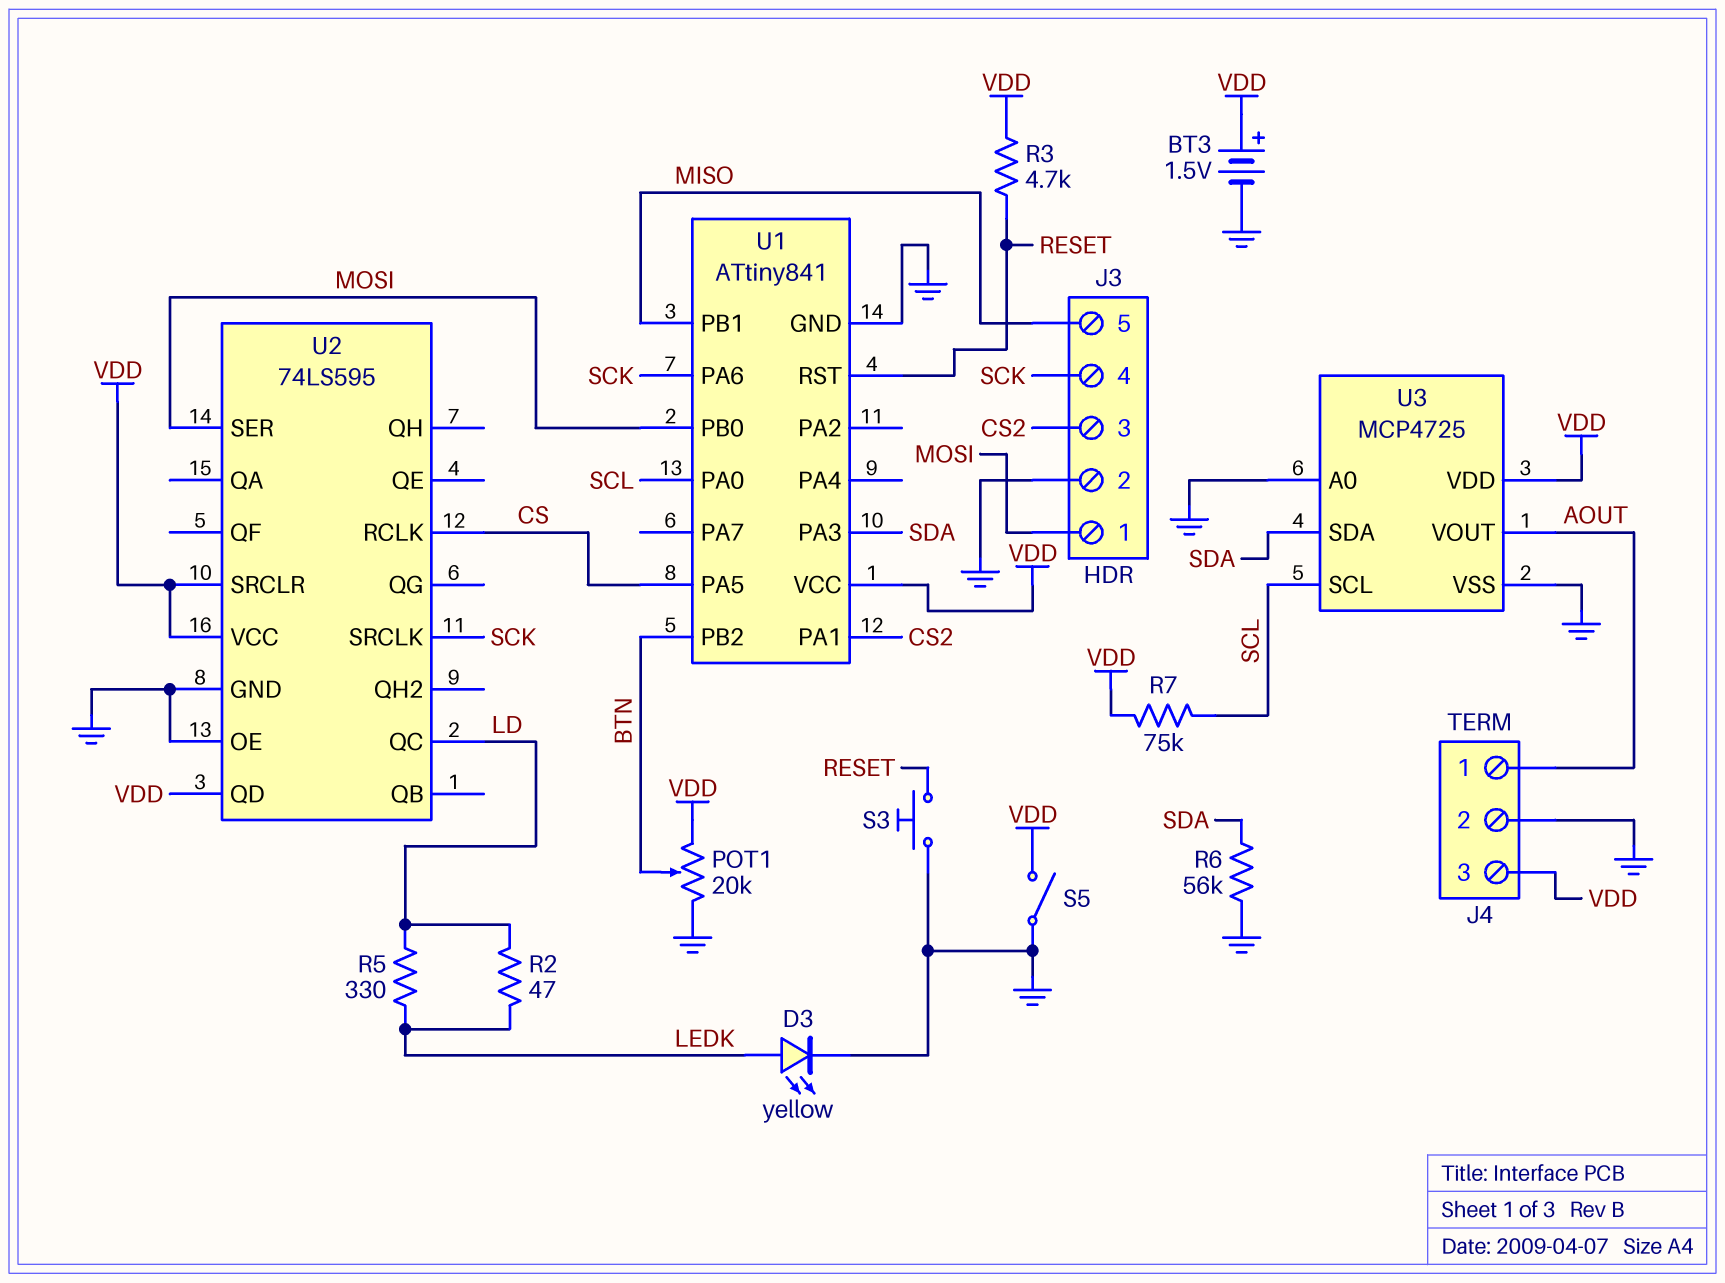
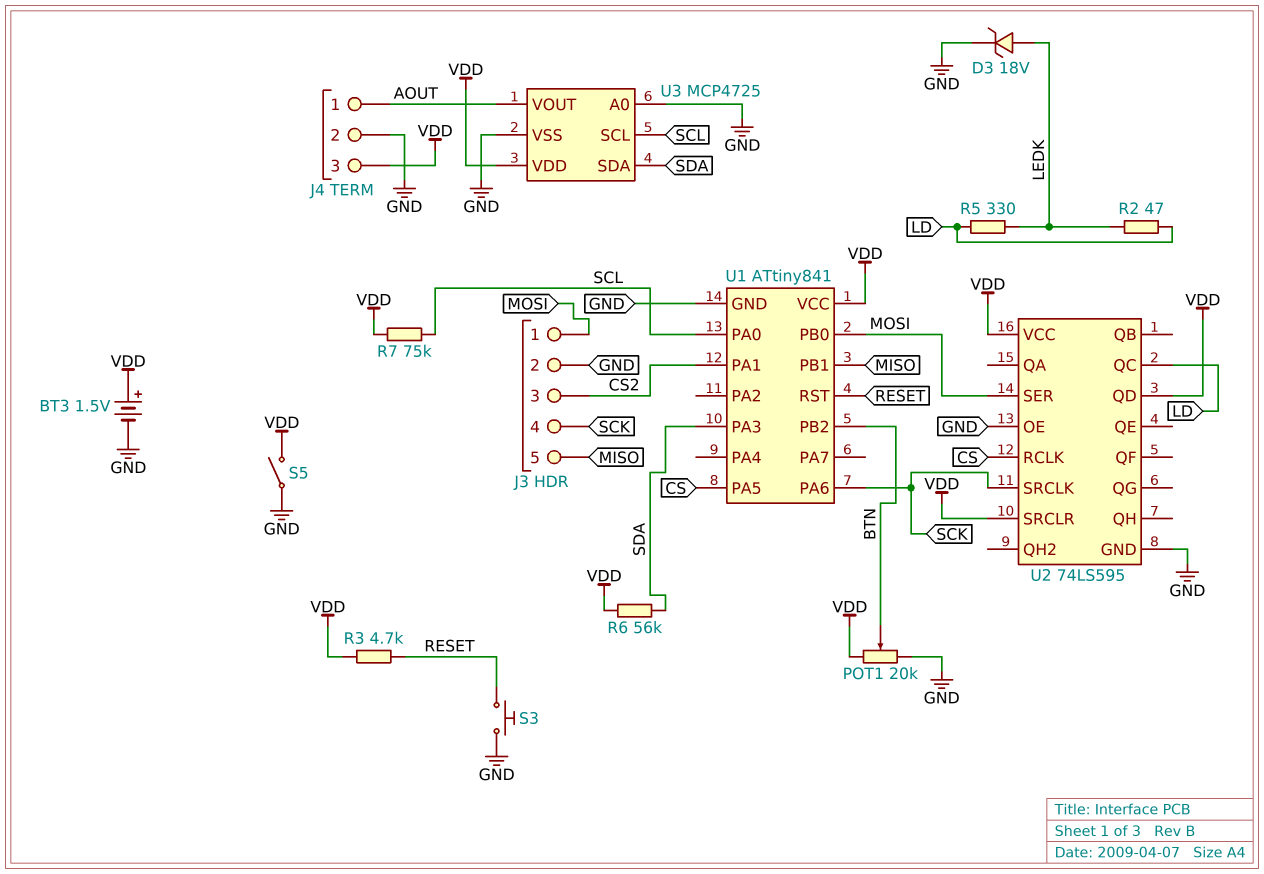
D3: LED yellow (A LEDK, K GND) -> zener 18V (A LEDK, K GND)
R6: 56k (GND, SDA) -> 56k (SDA, VDD)

